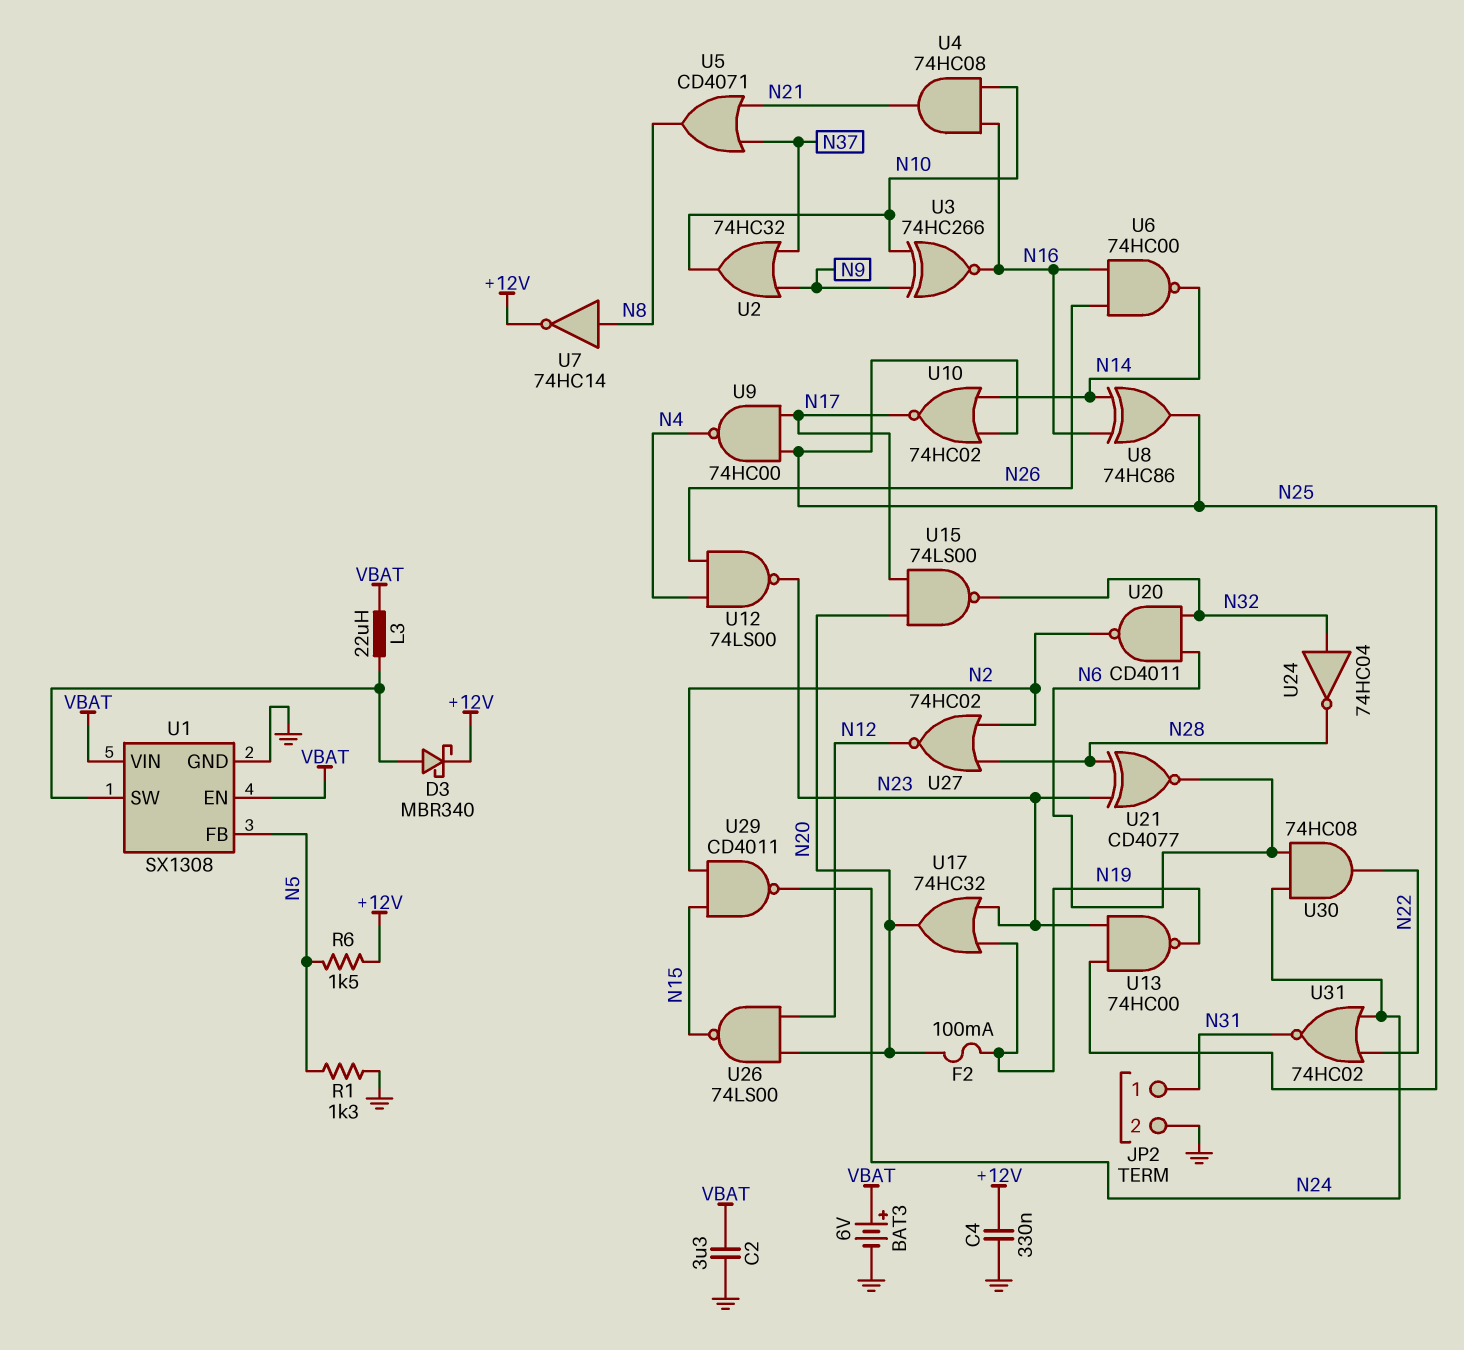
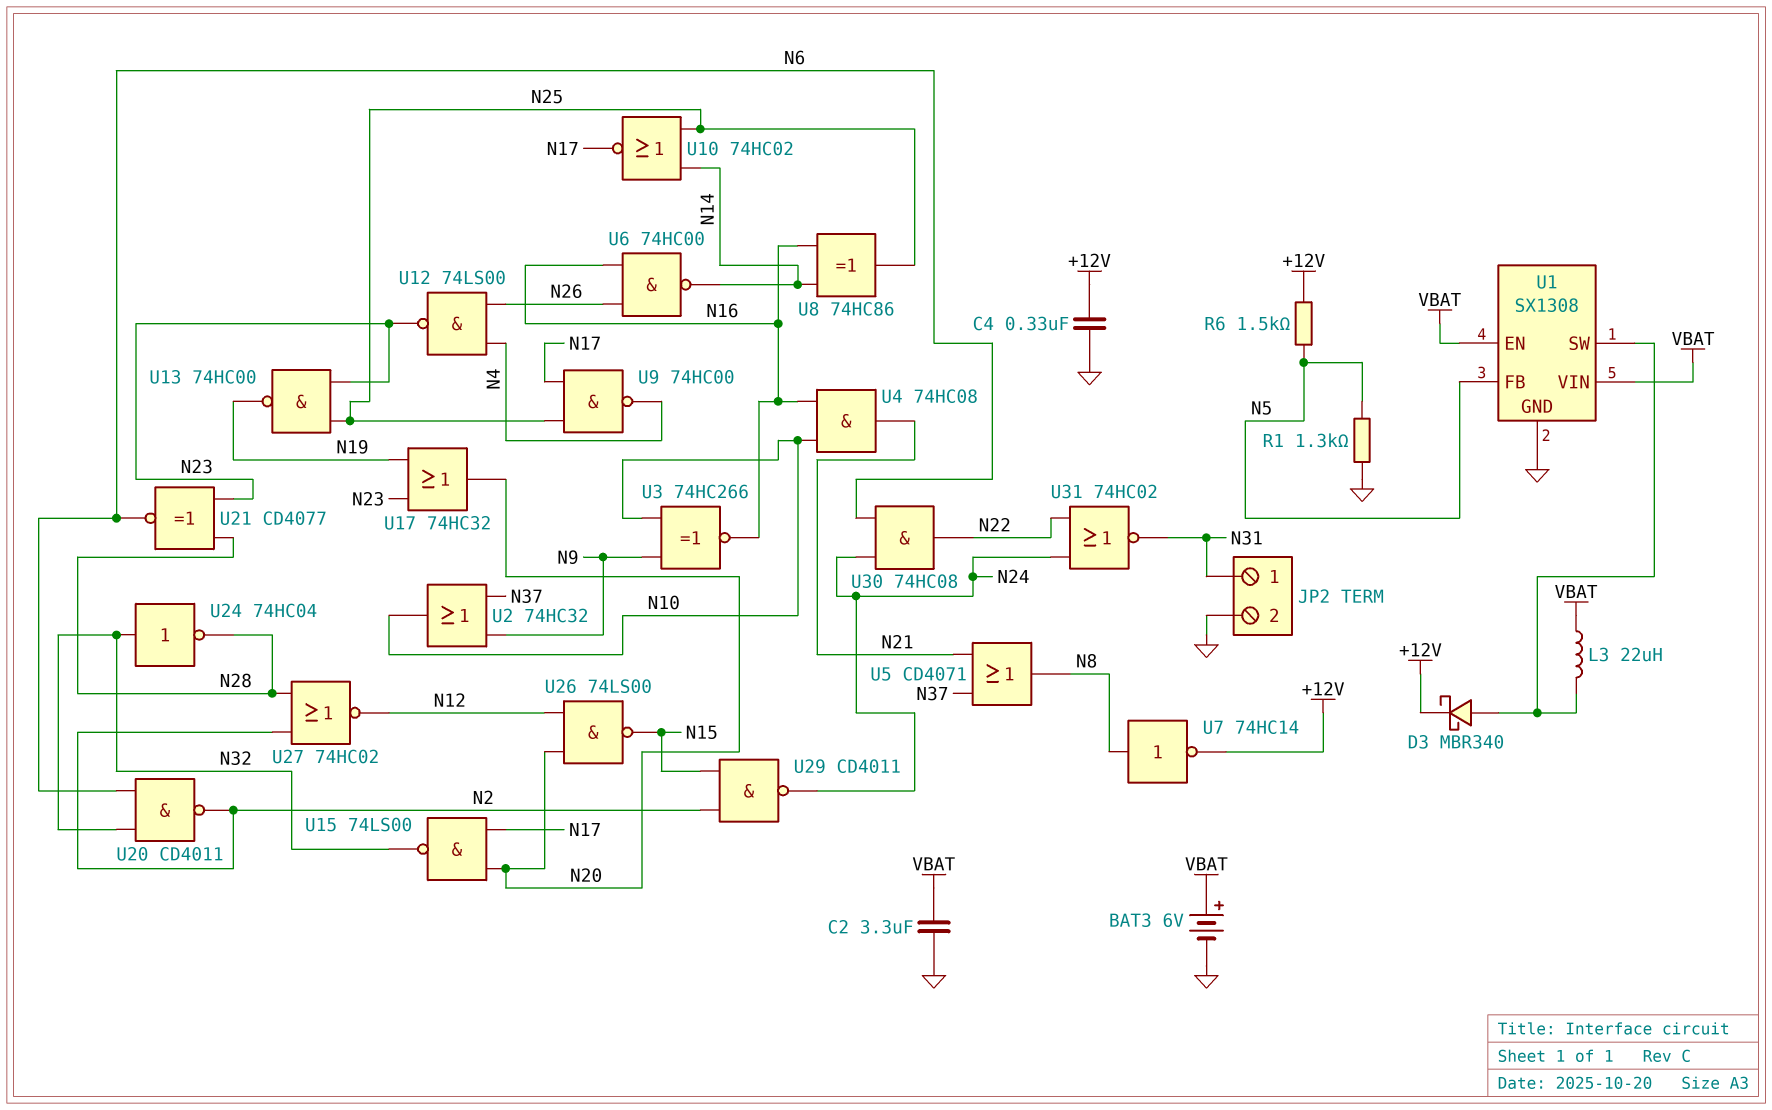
F2: 100mA (N19, N20) -> none

